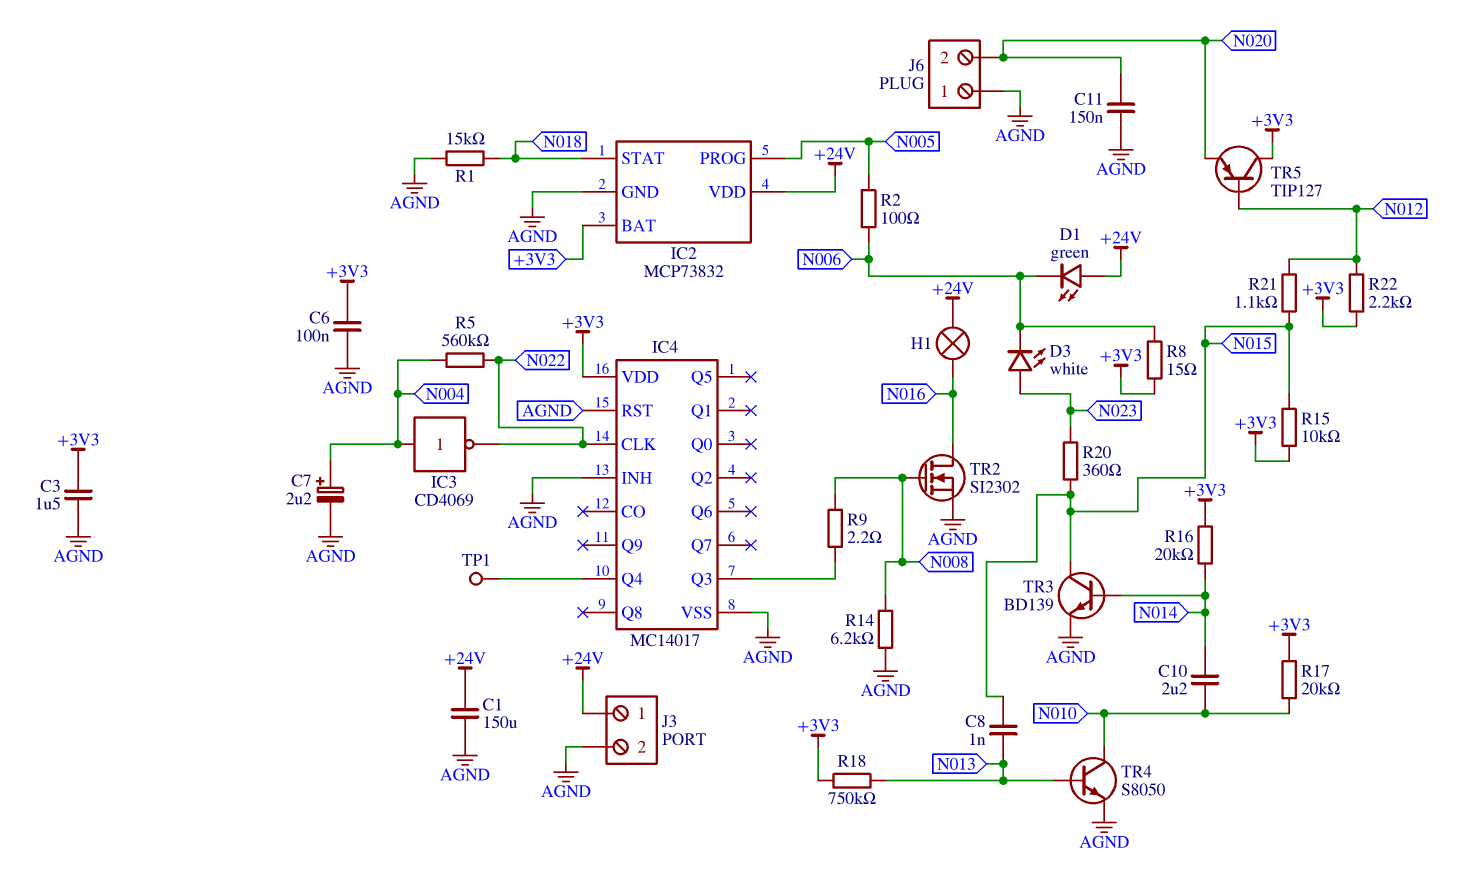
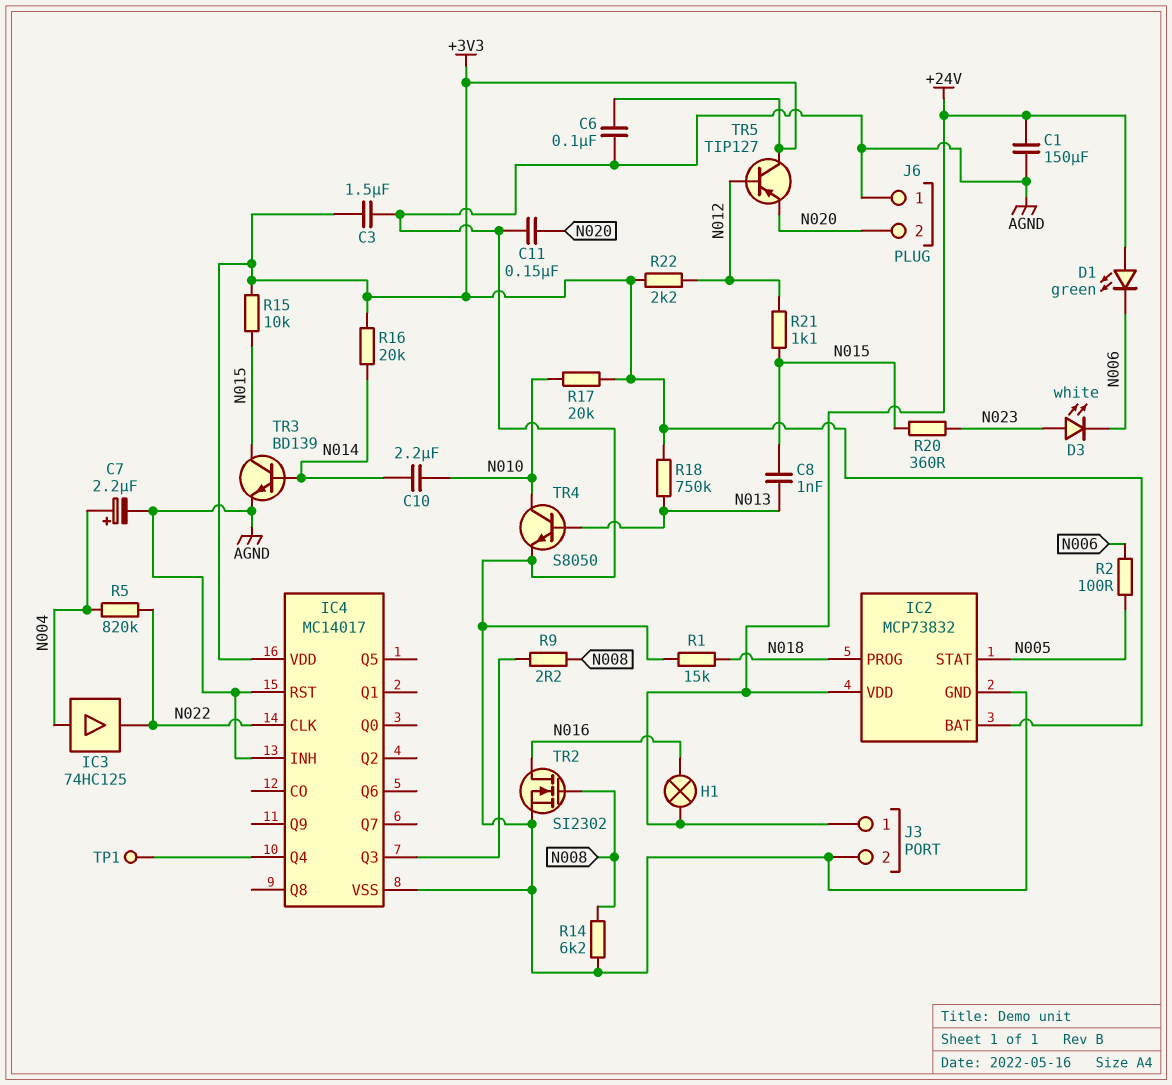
IC2 pin PROG: N005 -> N018
IC2 pin STAT: N018 -> N005
IC3: NOT CD4069 (in N004, out N022) -> buffer 74HC125 (in N004, out N022)
R5: 560k (N004, N022) -> 820k (N004, N022)
R8: 15 (+3V3, N006) -> none

